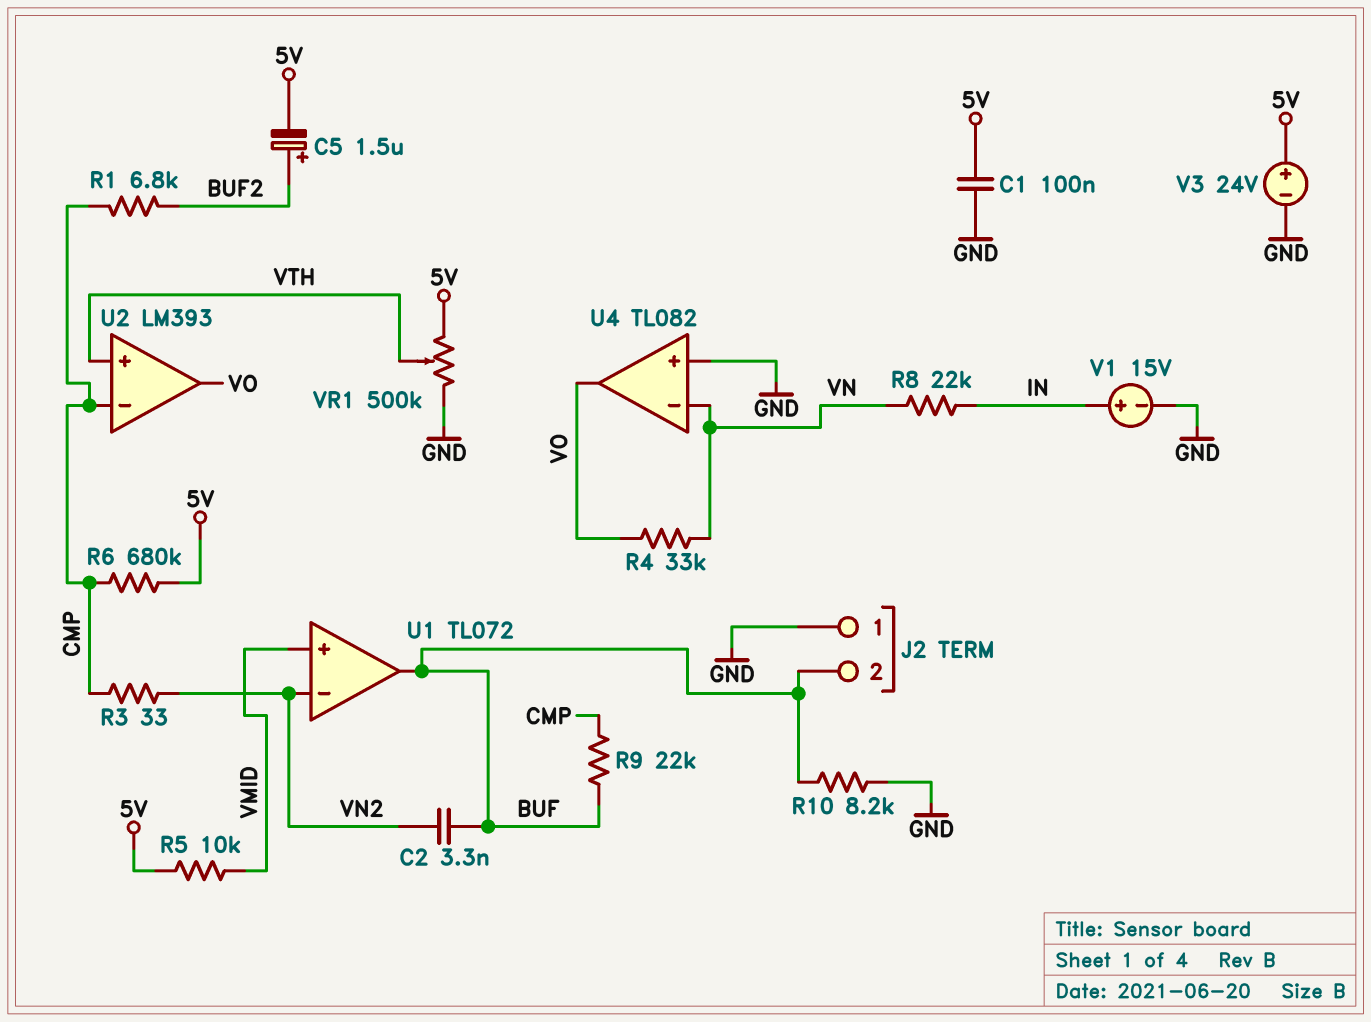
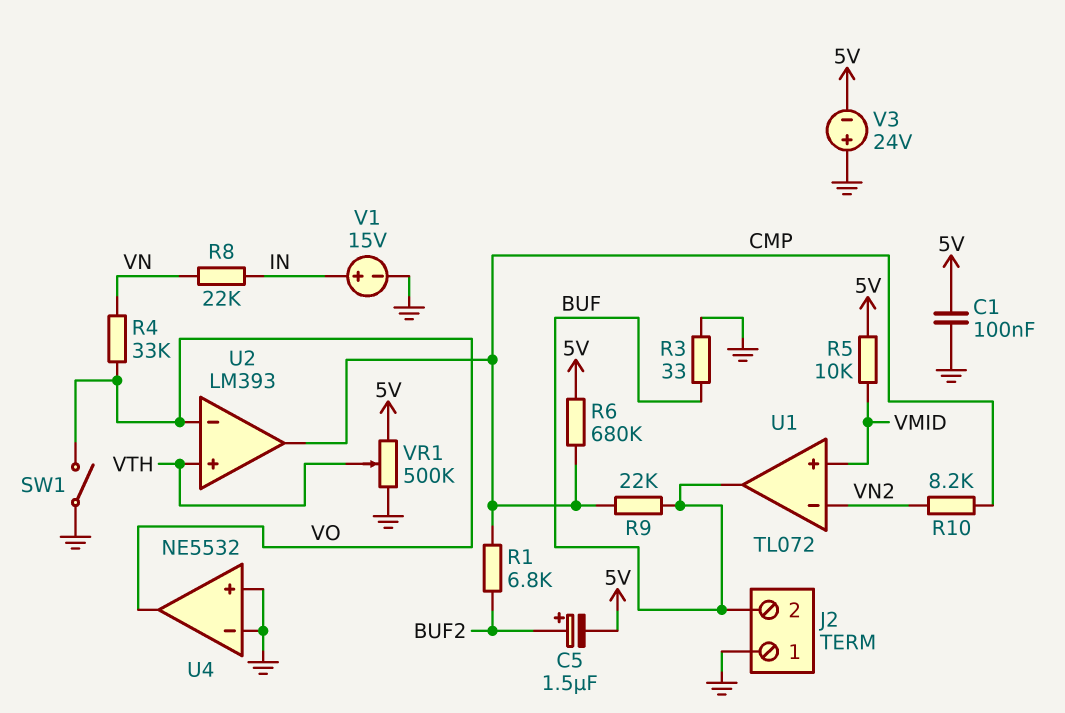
C2: 3.3nF (BUF, VN2) -> none
R3: 33 (CMP, VN2) -> 33 (BUF, GND)
R10: 8.2k (BUF, GND) -> 8.2k (CMP, VN2)
SW1: none -> switch (GND, VO)
U2 pin in-: CMP -> VO
U2 pin out: VO -> CMP
U4: TL082 -> NE5532
U4 pin in-: VN -> GND
V3: 24V (plus 5V, minus GND) -> 24V (plus GND, minus 5V)

